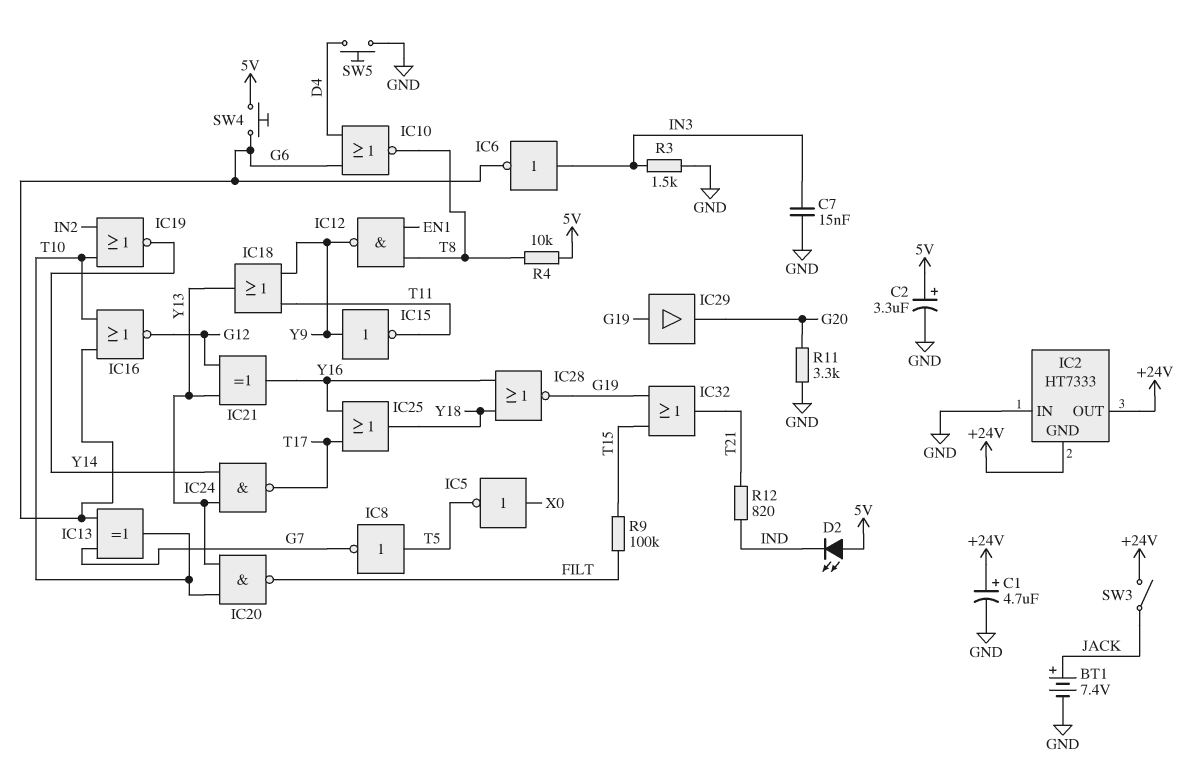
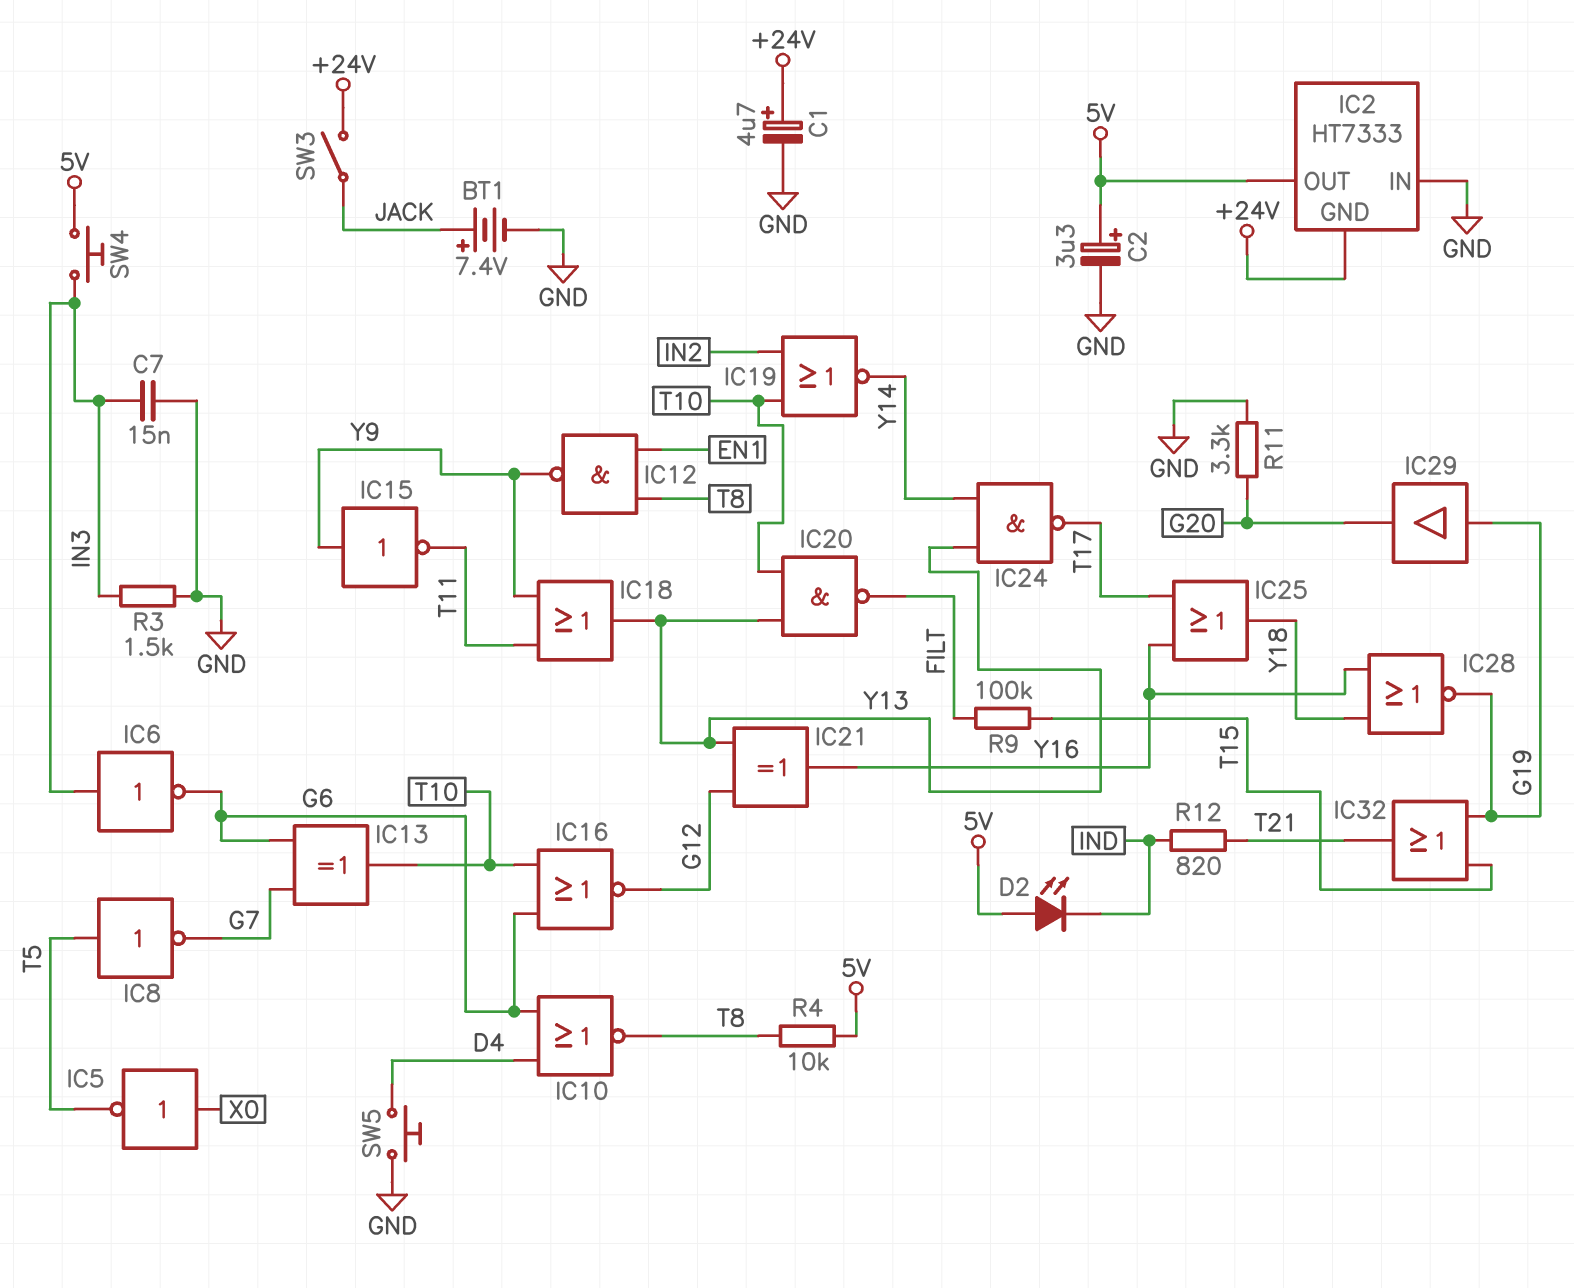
IC2 pin OUT: +24V -> 5V
SW4: button (5V, G6) -> button (5V, IN3)

